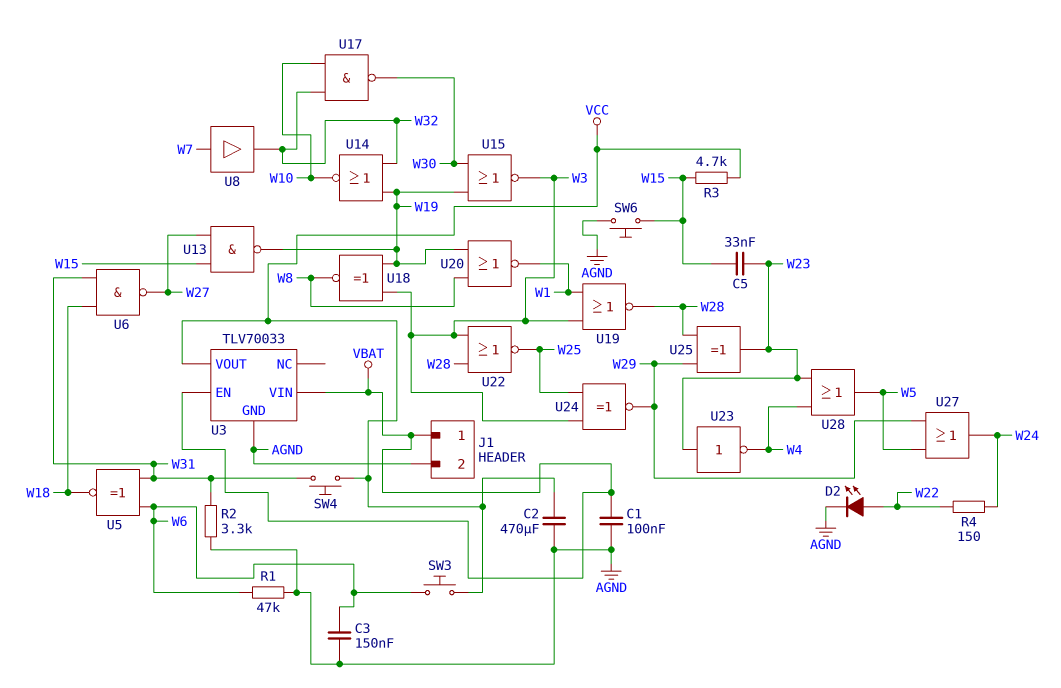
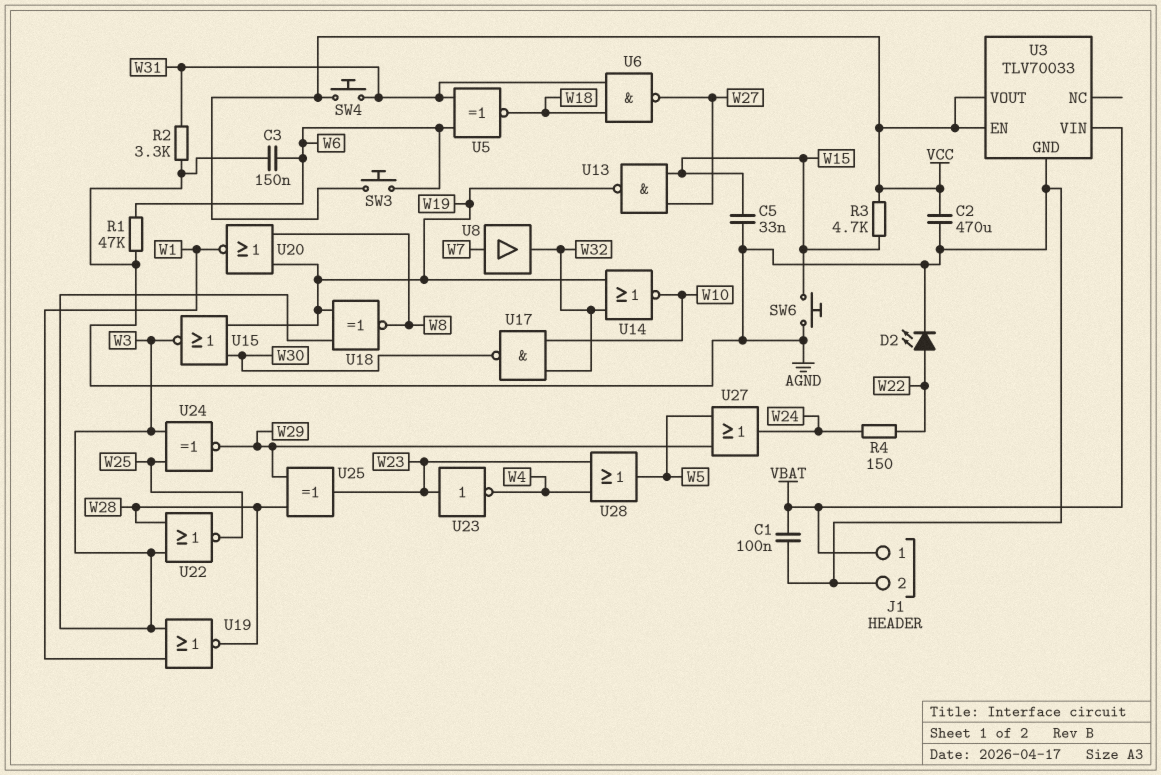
C5: 33nF (W15, W23) -> 33nF (AGND, W15)
U3 pin EN: VBAT -> VCC

